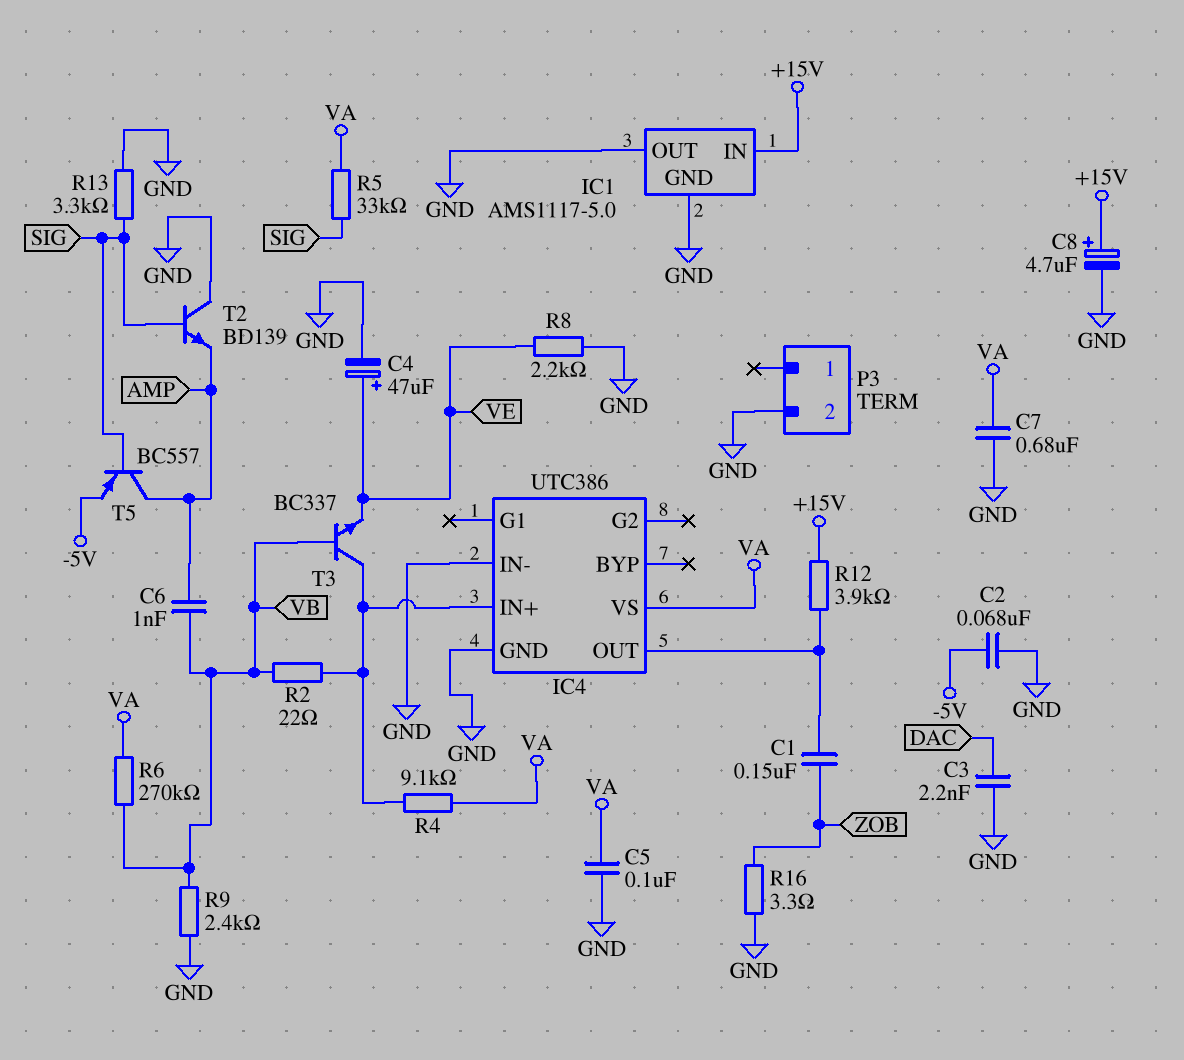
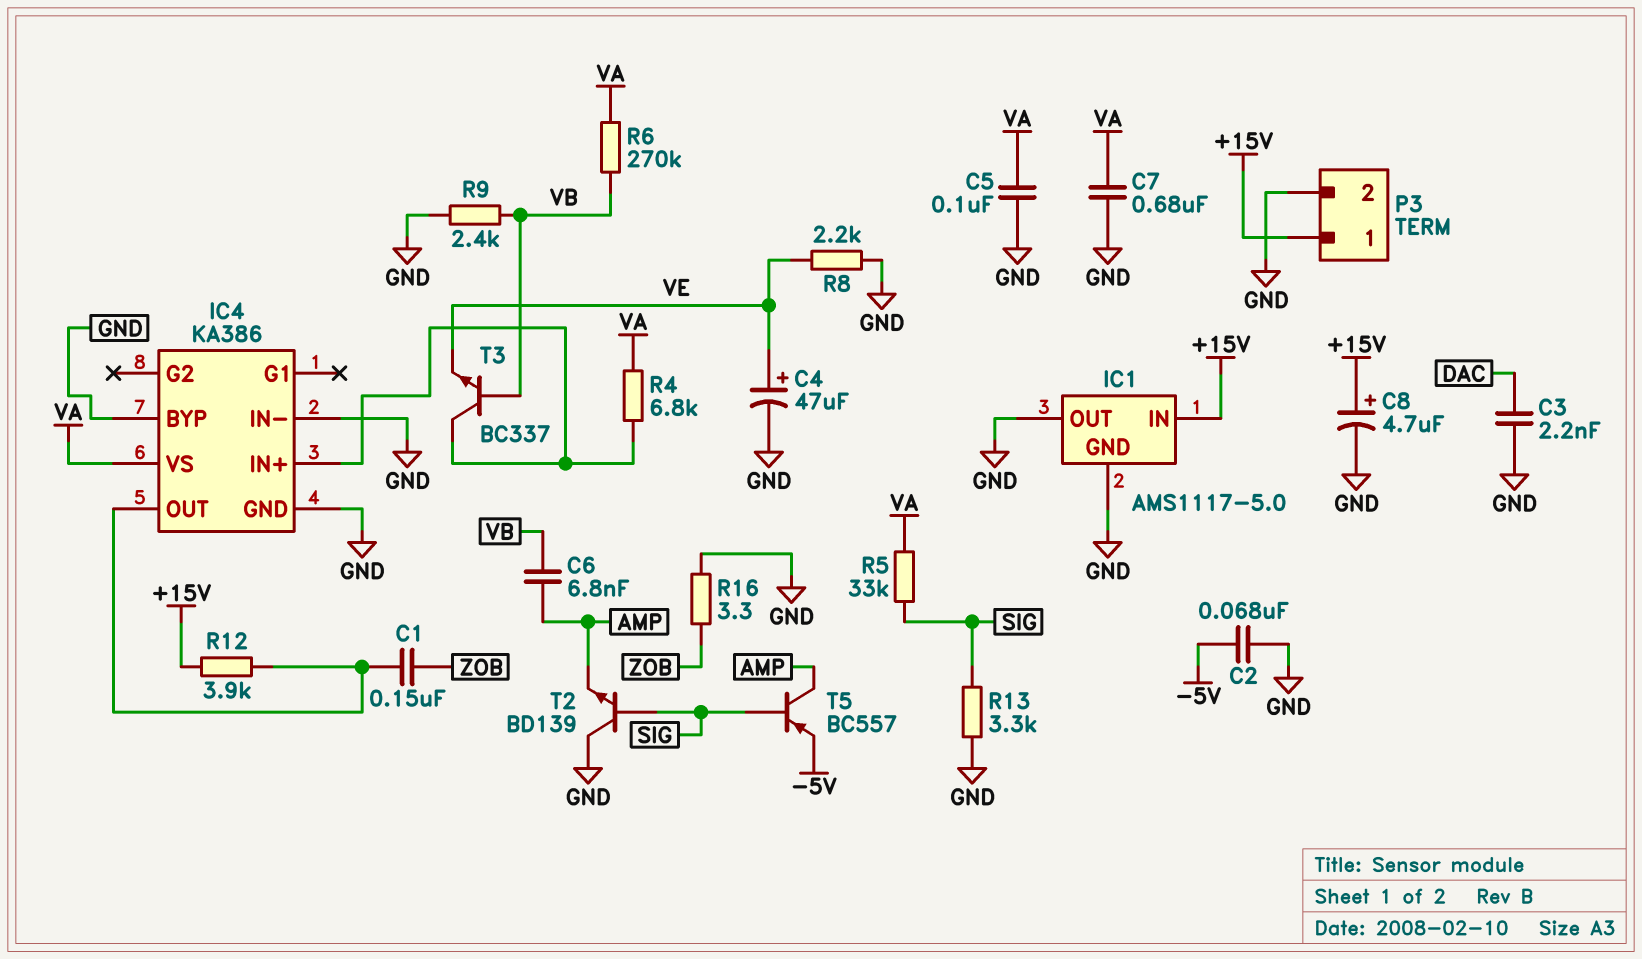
C6: 1nF (AMP, VB) -> 6.8nF (AMP, VB)
IC4: UTC386 -> KA386
IC4 pin BYP: none -> GND
P3 pin 1: none -> +15V
R2: 22 (IC4/IN+, VB) -> none
R4: 9.1k (IC4/IN+, VA) -> 6.8k (IC4/IN+, VA)

